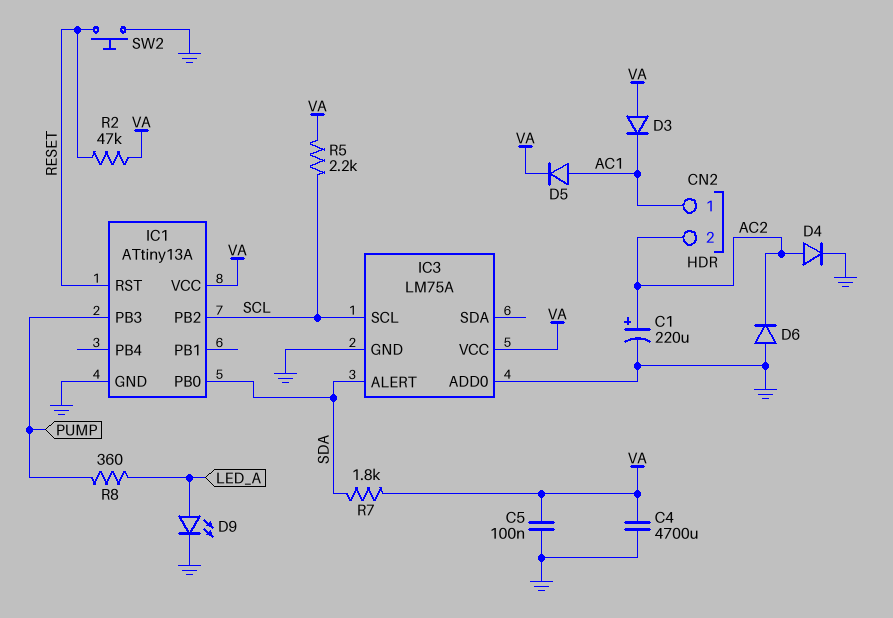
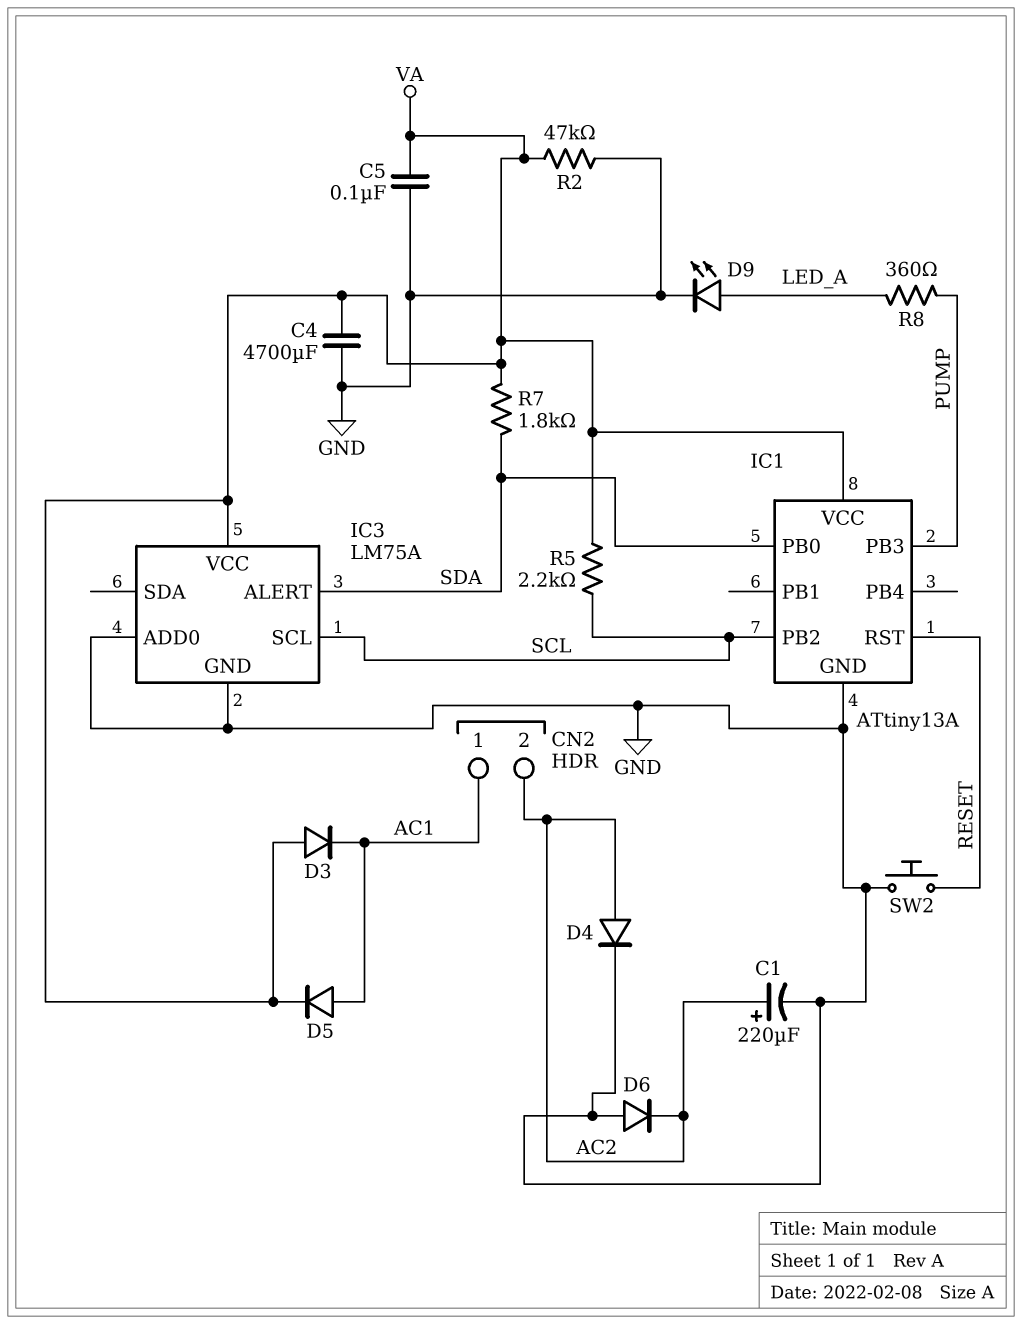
R2: 47k (RESET, VA) -> 47k (GND, VA)

